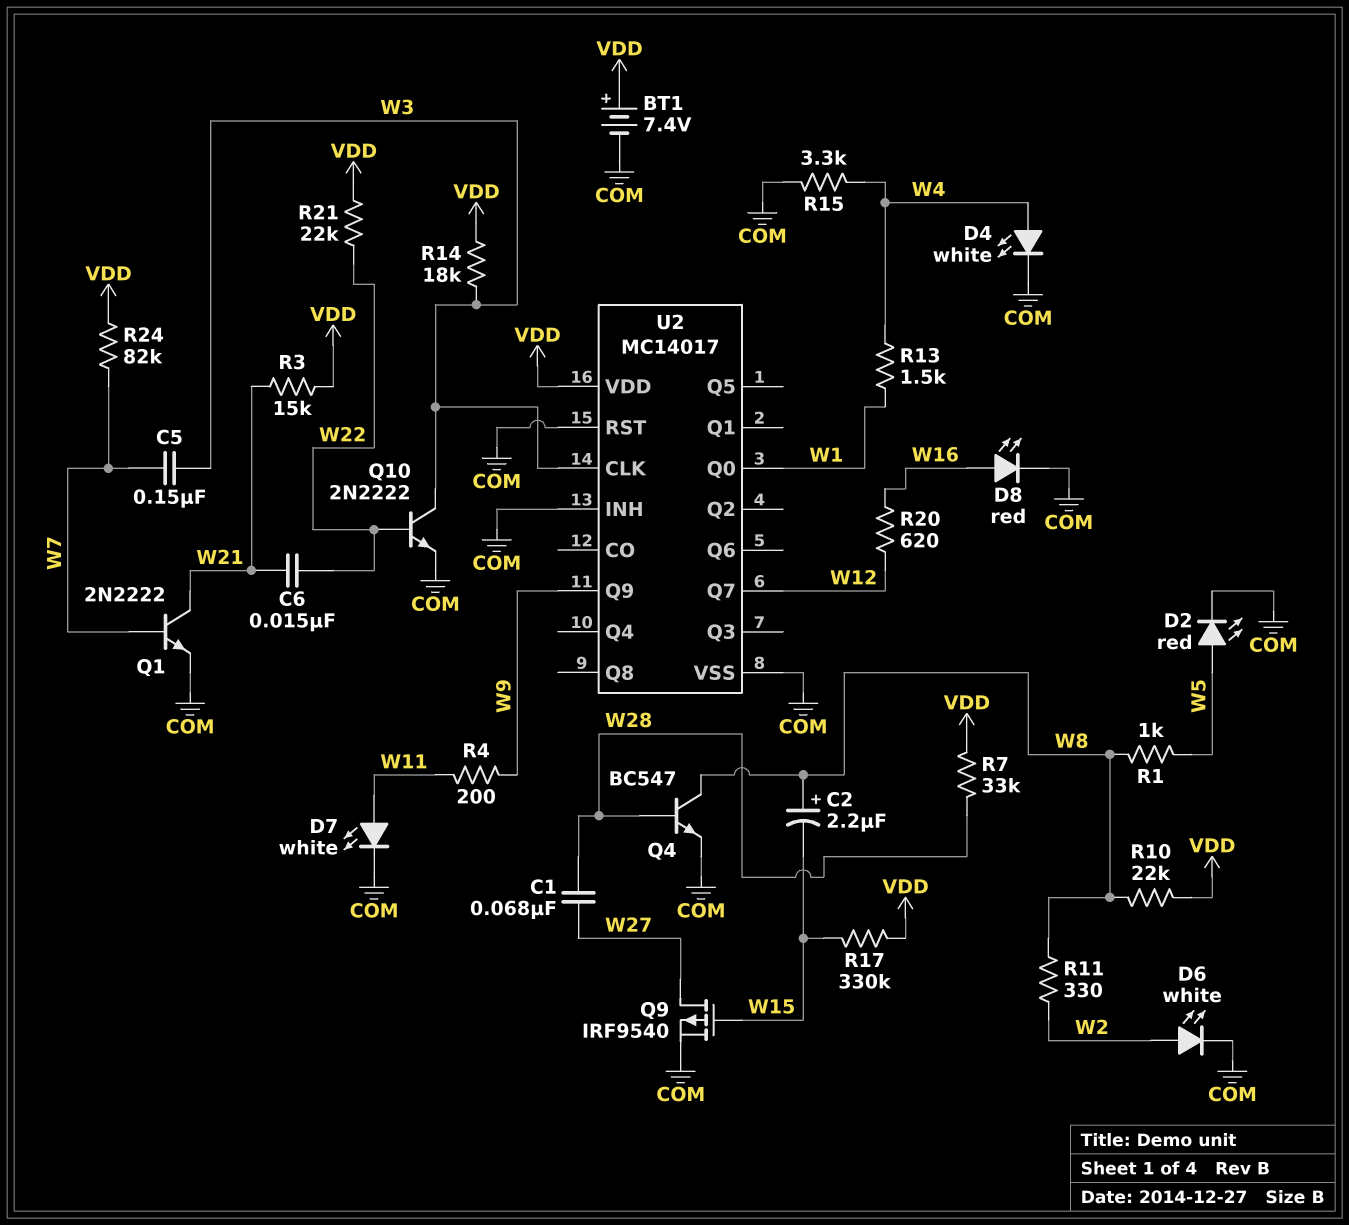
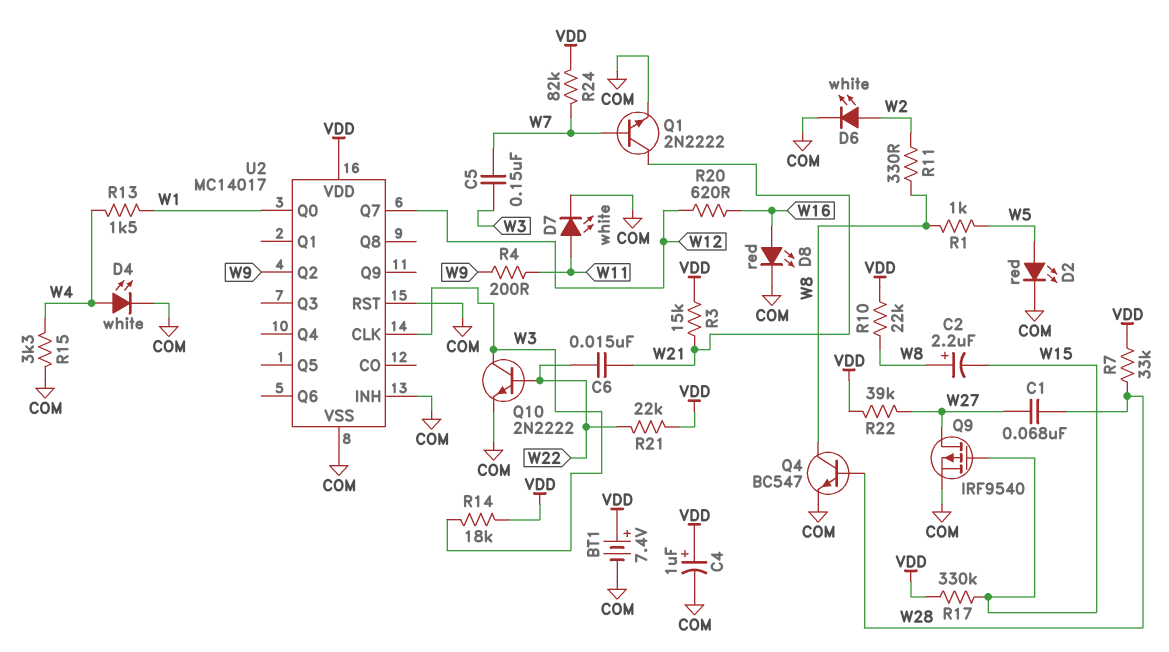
C4: none -> 1uF (plus VDD, minus COM)
R22: none -> 39k (VDD, W27)
U2 pin Q2: none -> W9
U2 pin Q9: W9 -> none

